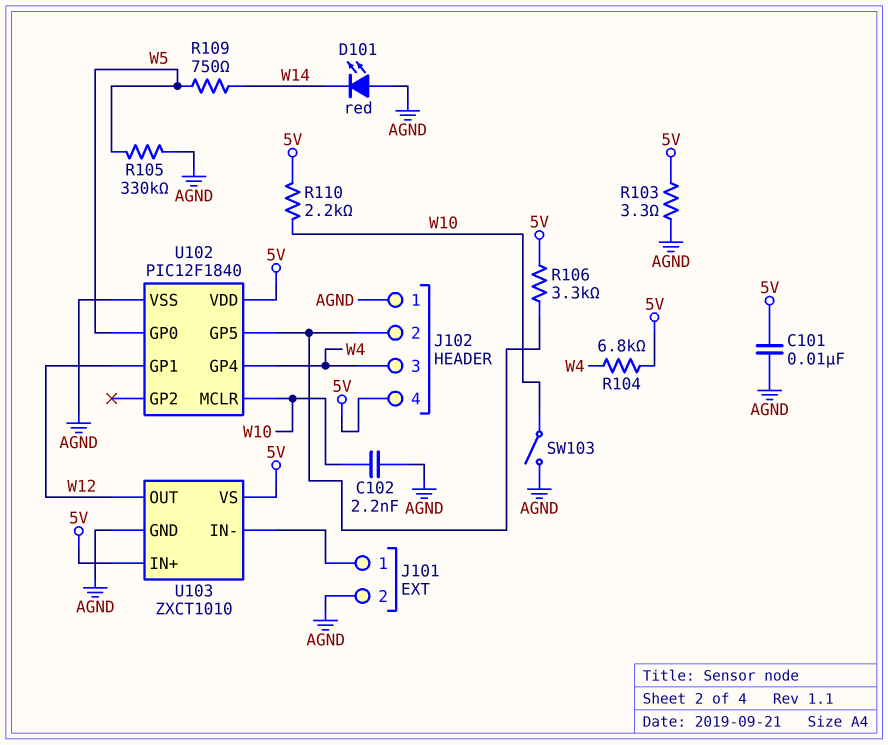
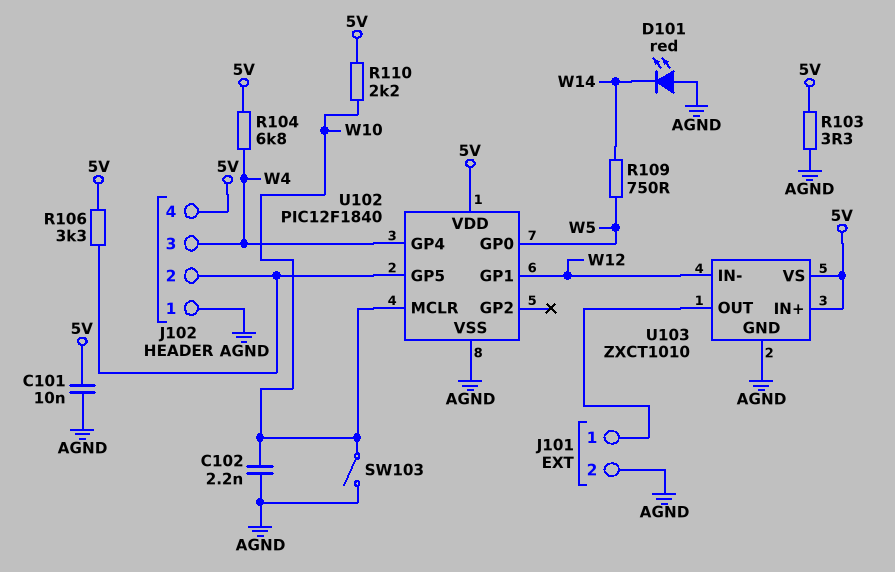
R105: 330k (AGND, W5) -> none
U103 pin IN-: J101/1 -> W12
U103 pin OUT: W12 -> J101/1

